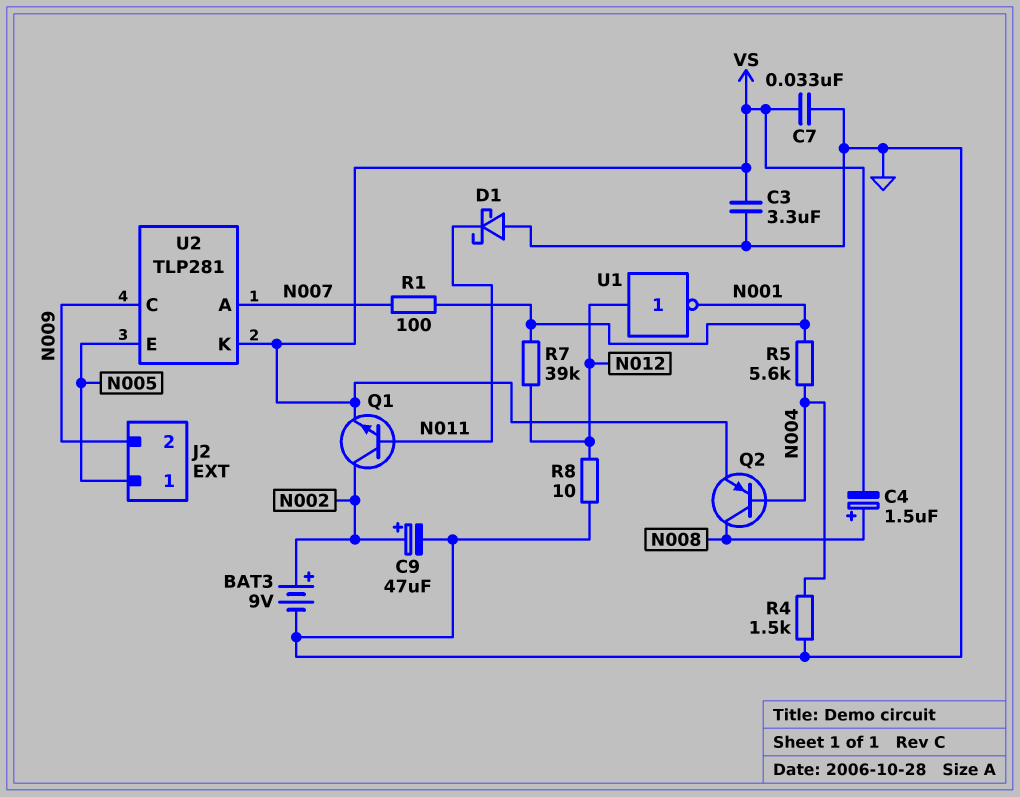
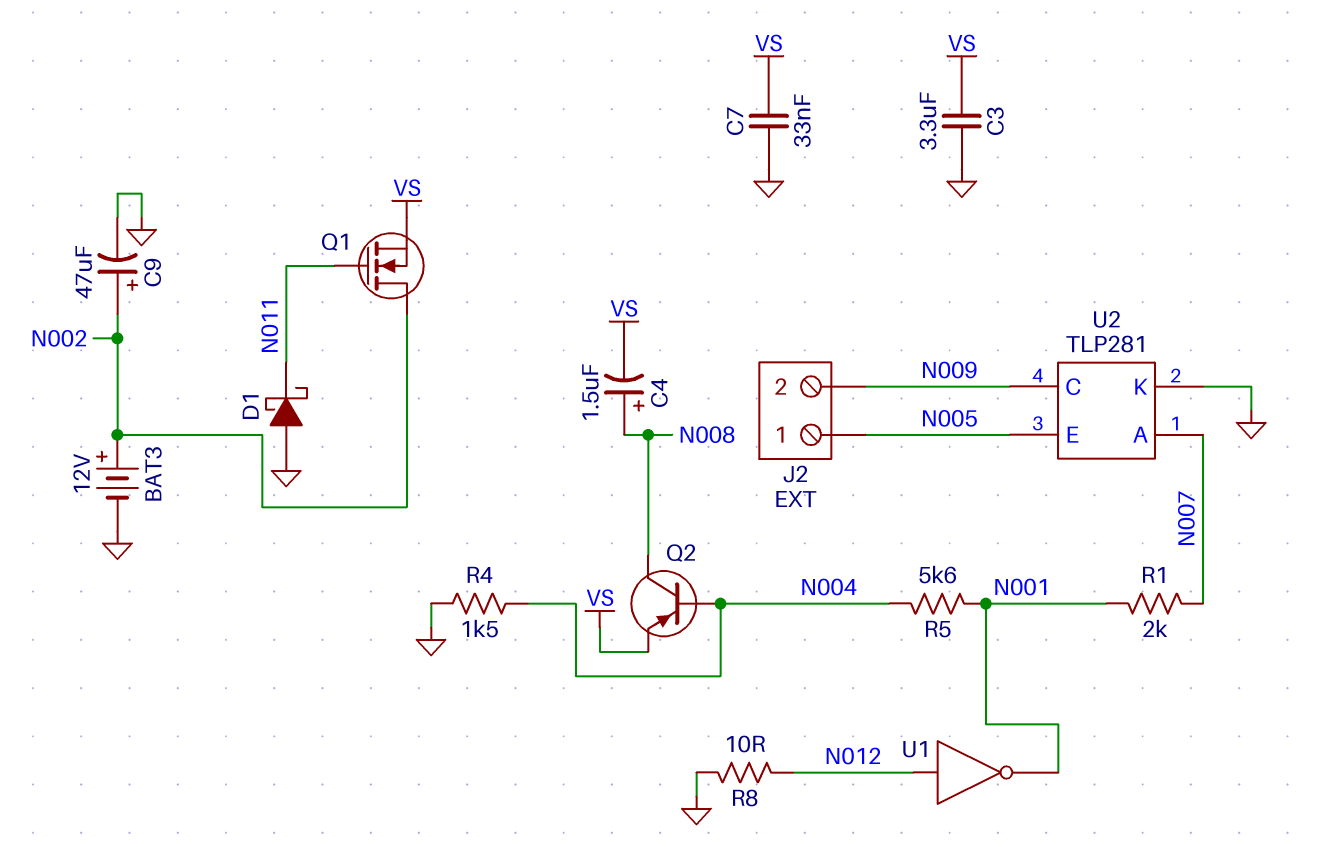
BAT3: 9V (plus N002, minus GND) -> 12V (plus N002, minus GND)
Q1: NPN (B N011, C N002, E VS) -> NMOS (G N011, D N002, S VS)
R1: 100 (N001, N007) -> 2k (N001, N007)
R7: 39k (N001, N012) -> none
U2 pin K: VS -> GND

